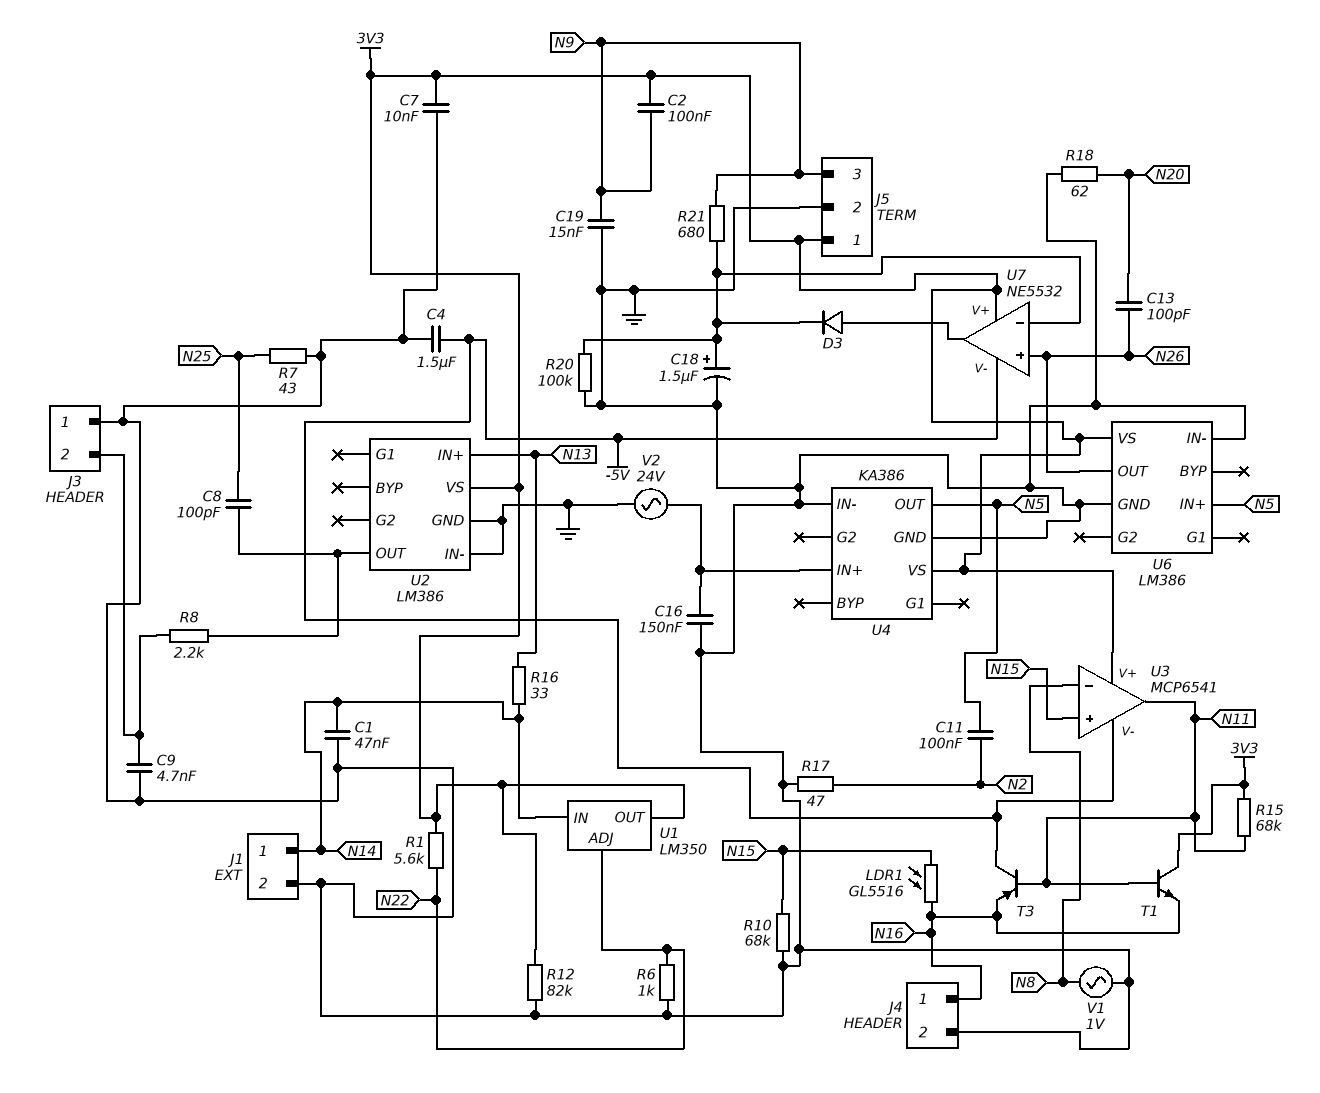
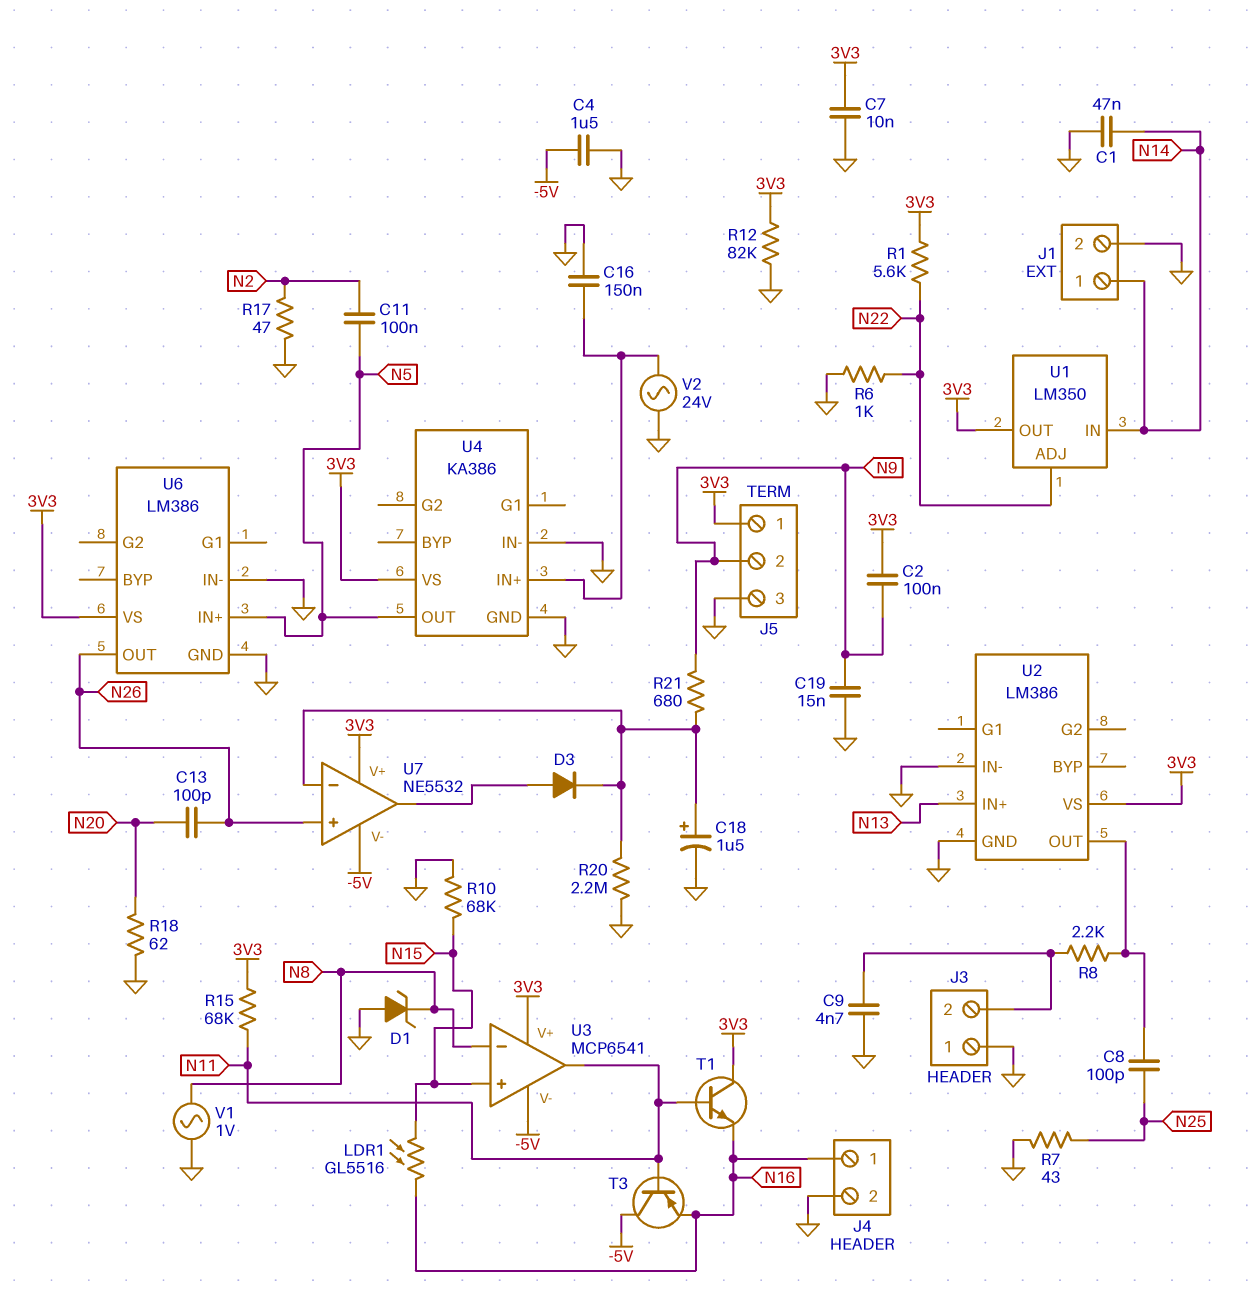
D1: none -> zener (A GND, K N8)
J5 pin 2: GND -> N9
J5 pin 3: N9 -> GND
R16: 33 (N13, N14) -> none
R20: 100k (GND, U7/in-) -> 2.2M (GND, U7/in-)

